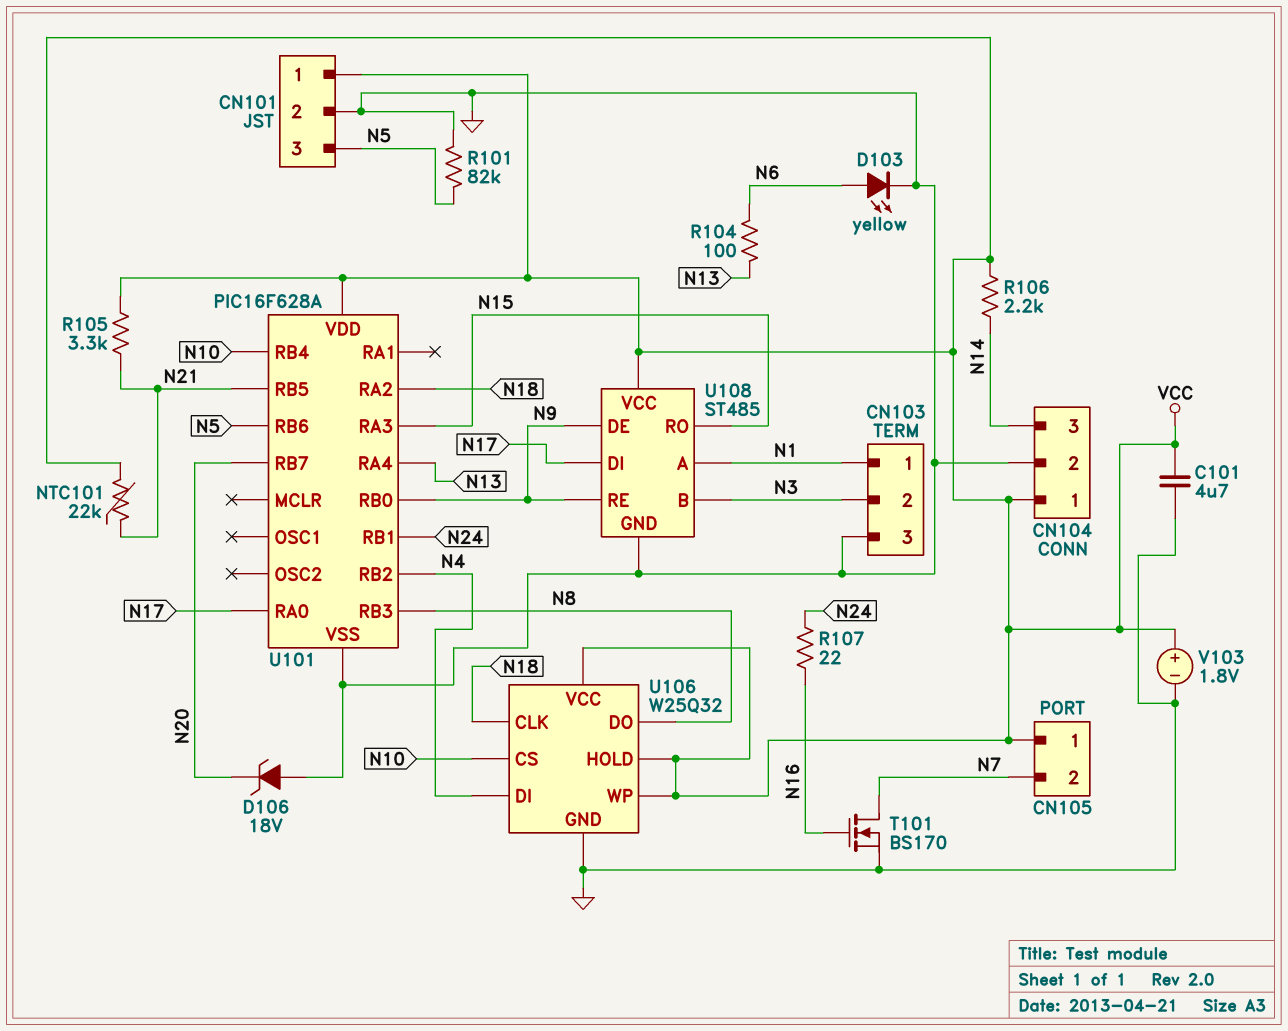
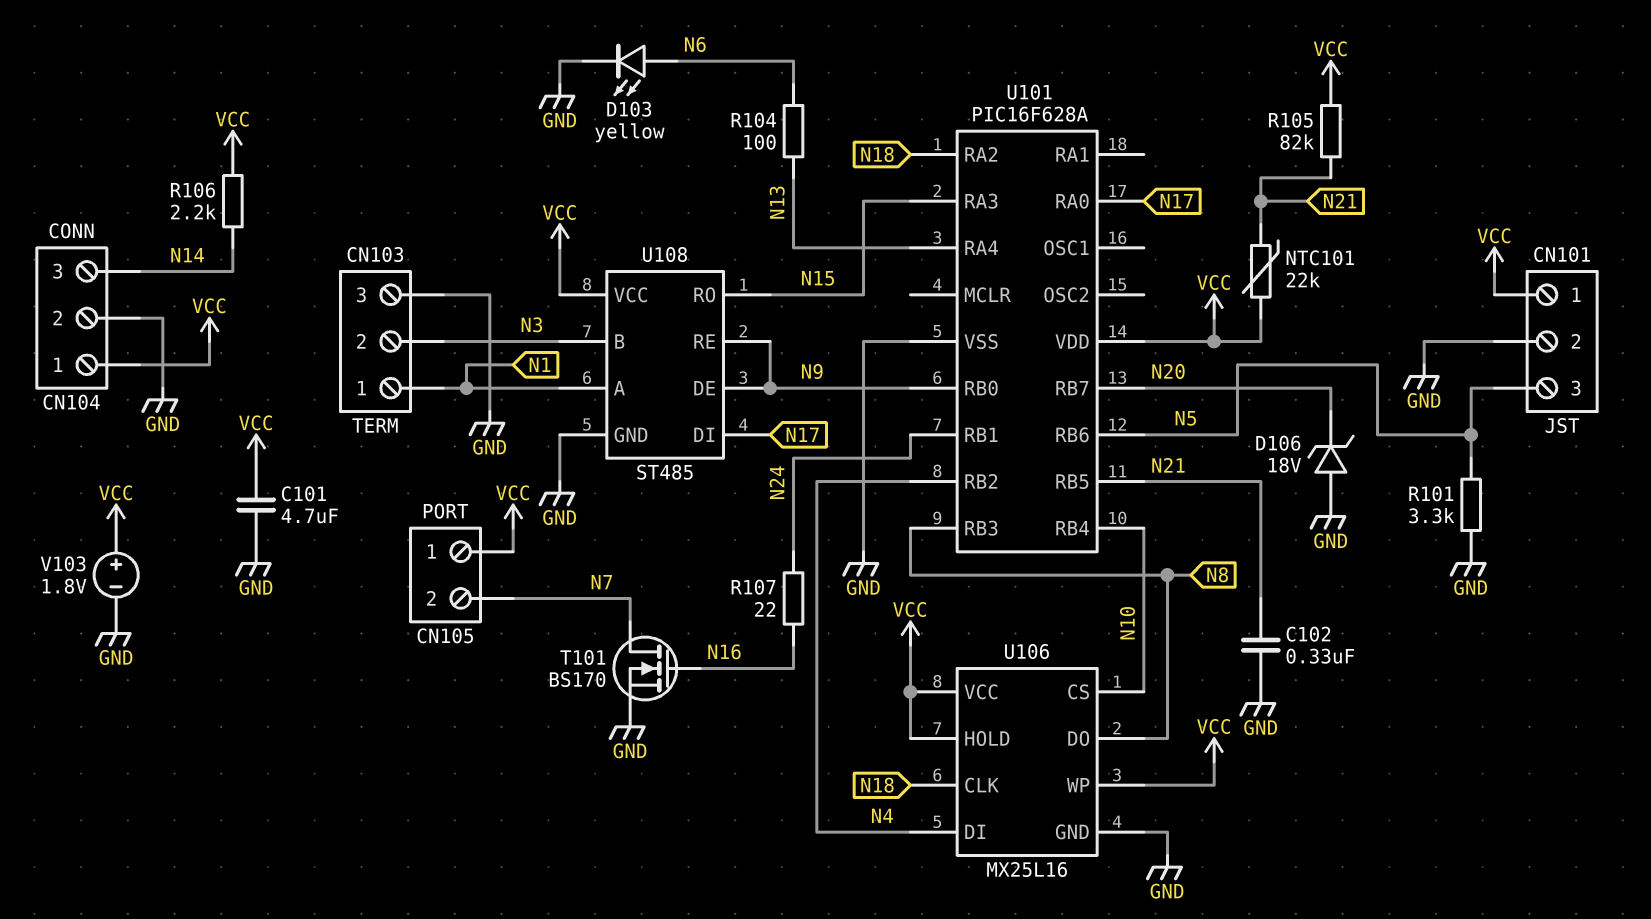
C102: none -> 330nF (GND, N21)
R101: 82k (GND, N5) -> 3.3k (GND, N5)
R105: 3.3k (N21, VCC) -> 82k (N21, VCC)
U106: W25Q32 -> MX25L16

